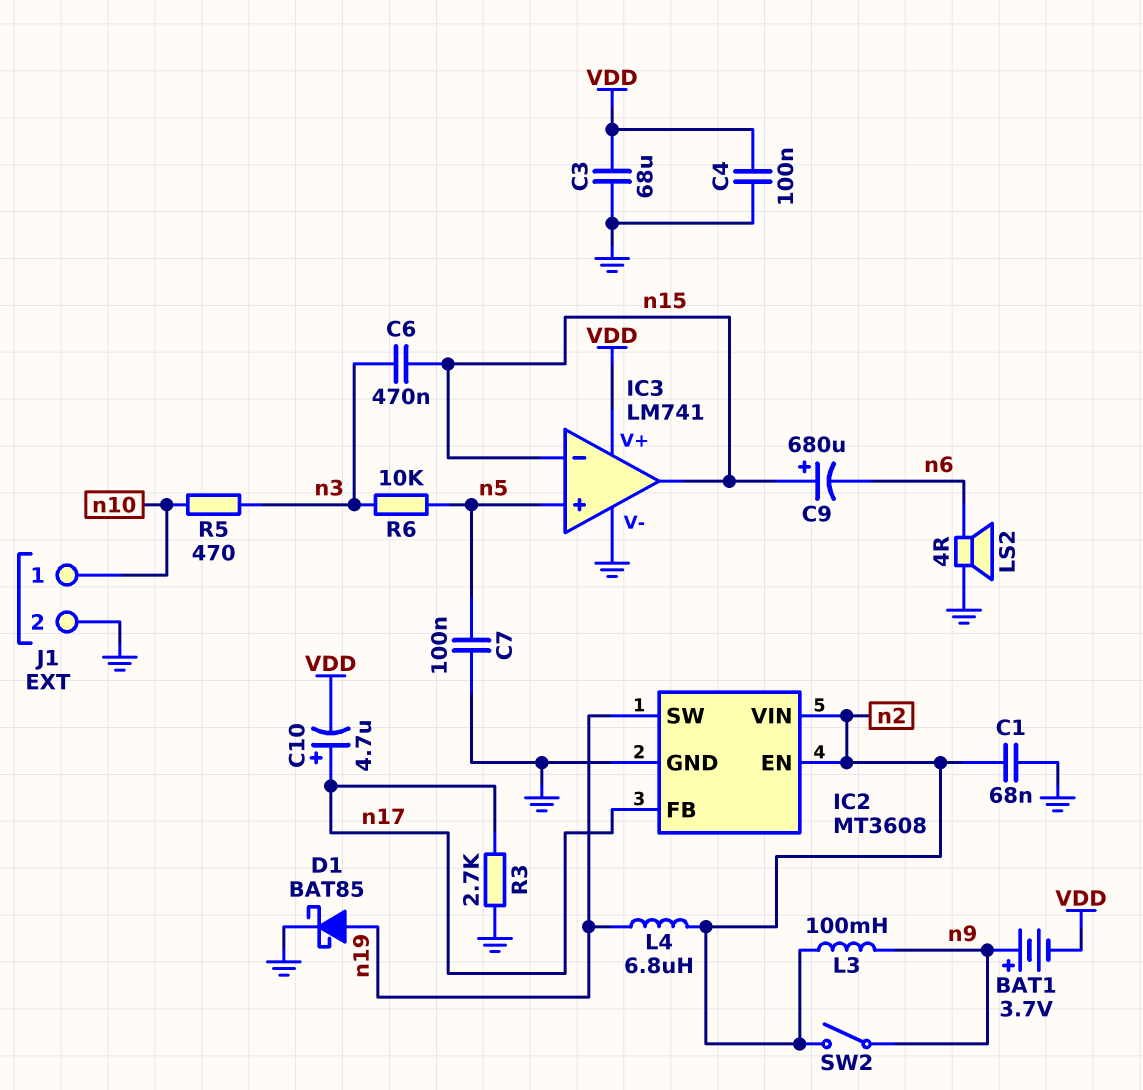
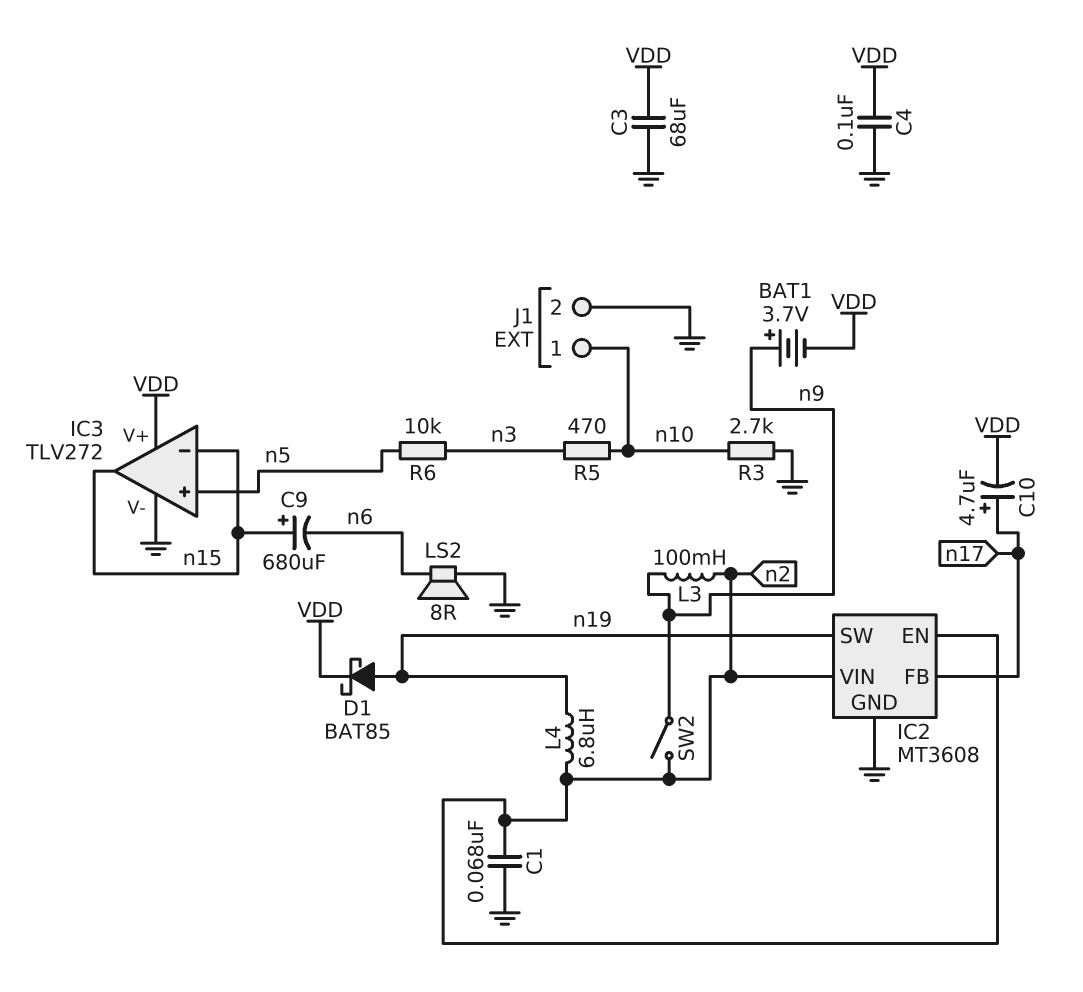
C6: 470nF (n3, n15) -> none
C7: 100nF (GND, n5) -> none
D1: schottky BAT85 (A n19, K GND) -> schottky BAT85 (A n19, K VDD)
IC3: LM741 -> TLV272
LS2: speaker 4R (GND, n6) -> speaker 8R (GND, n6)
R3: 2.7k (GND, n17) -> 2.7k (GND, n10)

